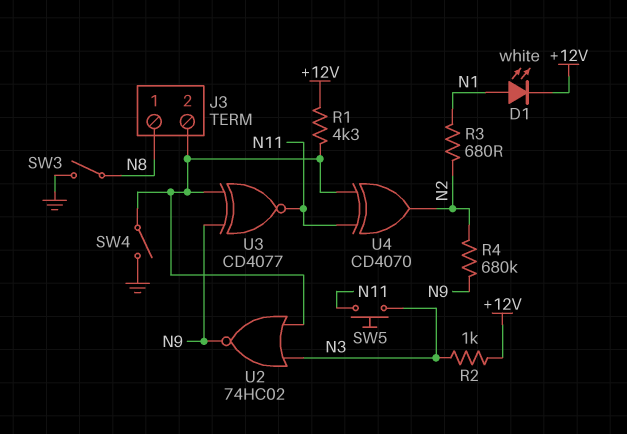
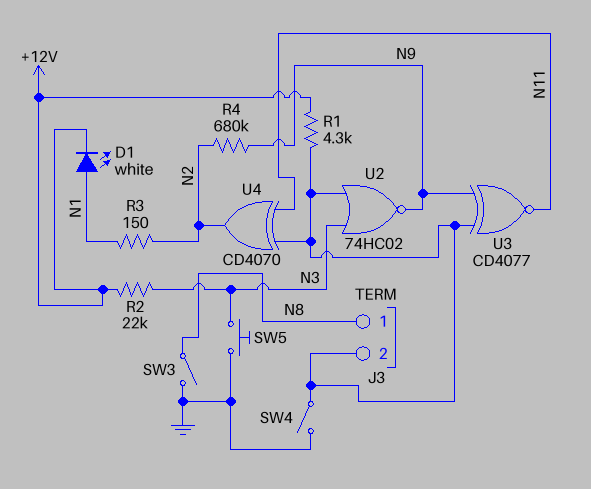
R2: 1k (+12V, N3) -> 22k (+12V, N3)
R3: 680 (N1, N2) -> 150 (N1, N2)
SW5: button (N3, N11) -> button (GND, N3)

